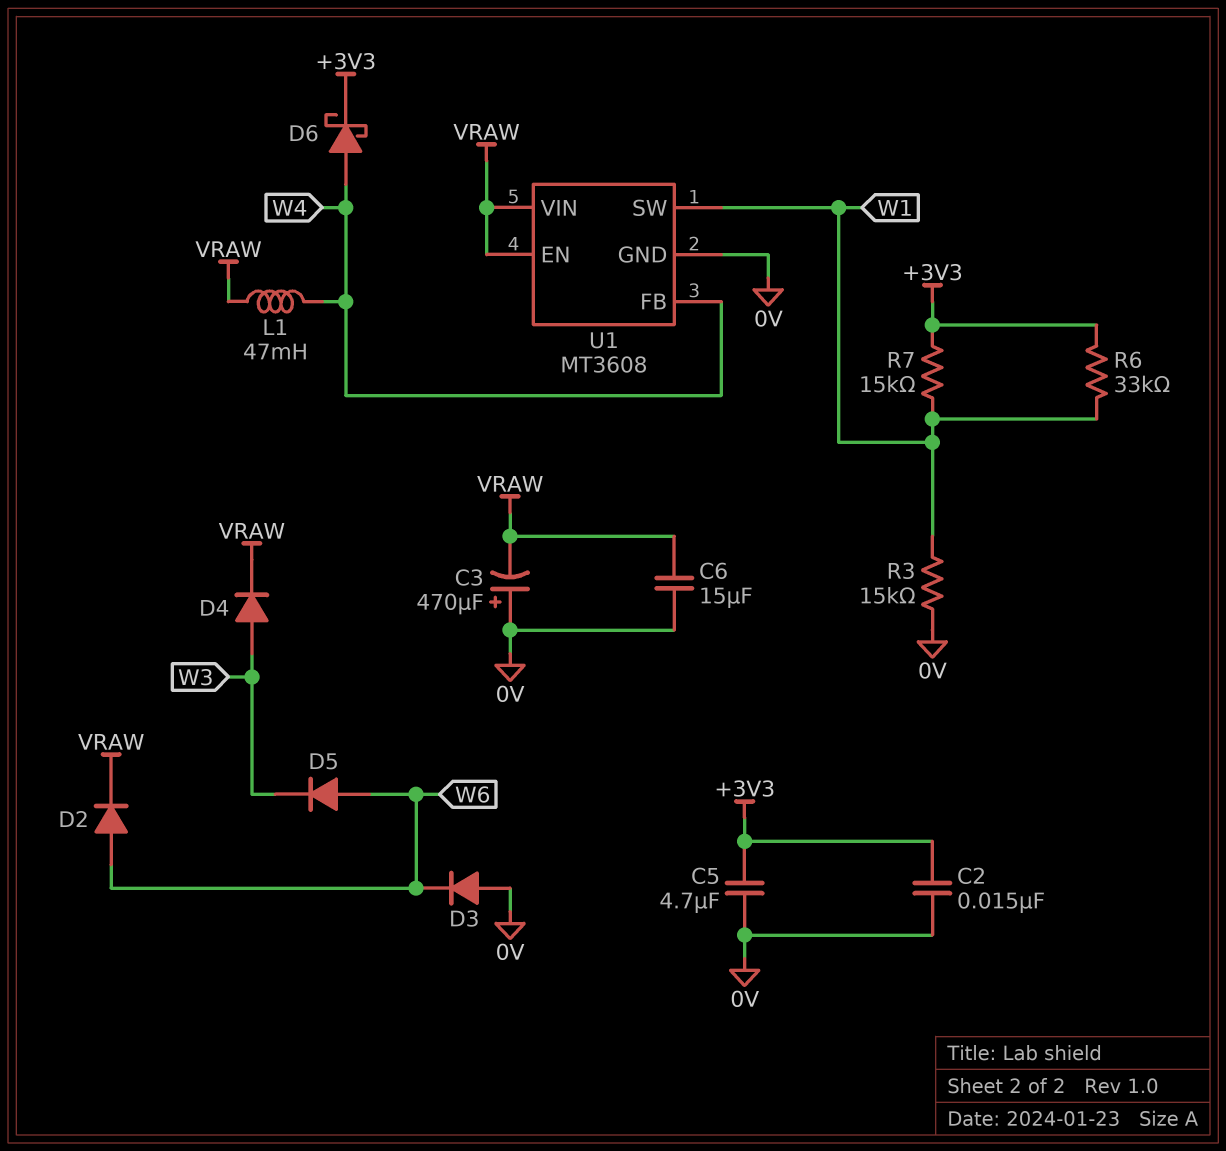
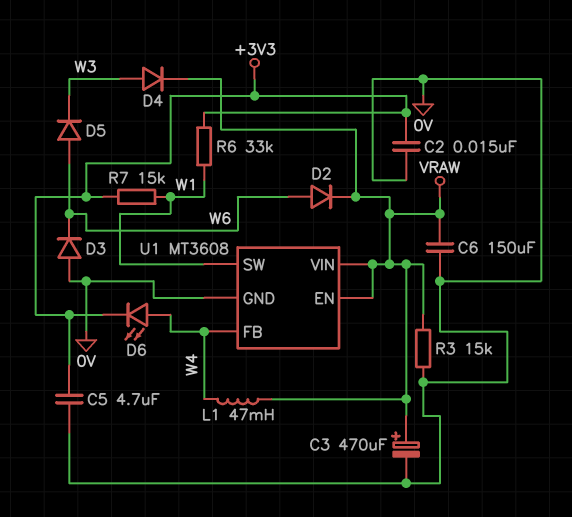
C3: 470uF (plus 0V, minus VRAW) -> 470uF (plus VRAW, minus 0V)
C6: 15uF (0V, VRAW) -> 150uF (0V, VRAW)
D6: schottky (A W4, K +3V3) -> LED (A W4, K +3V3)
R3: 15k (0V, W1) -> 15k (0V, VRAW)

